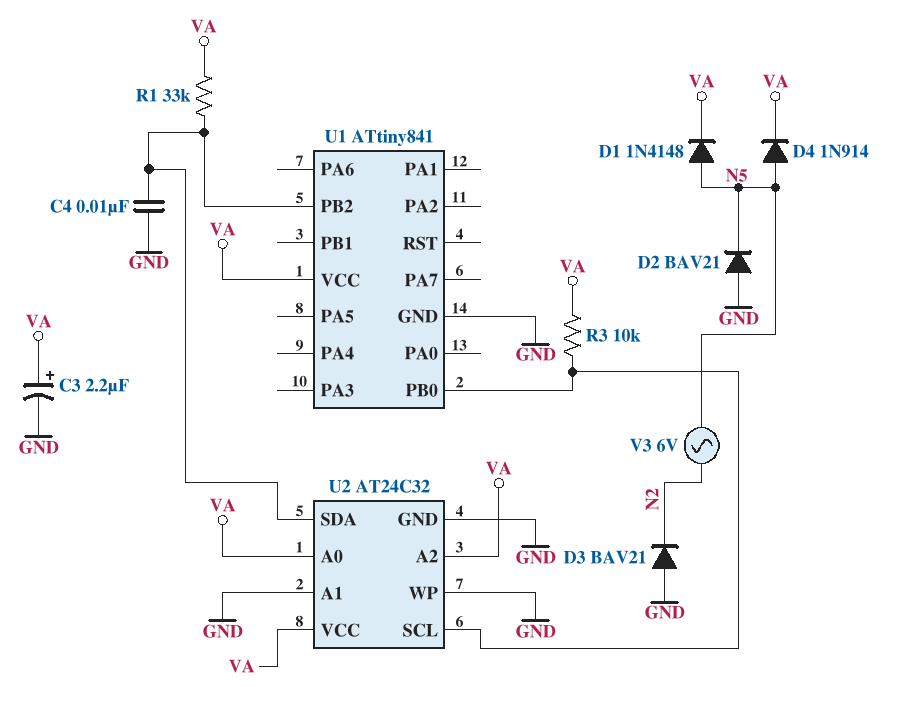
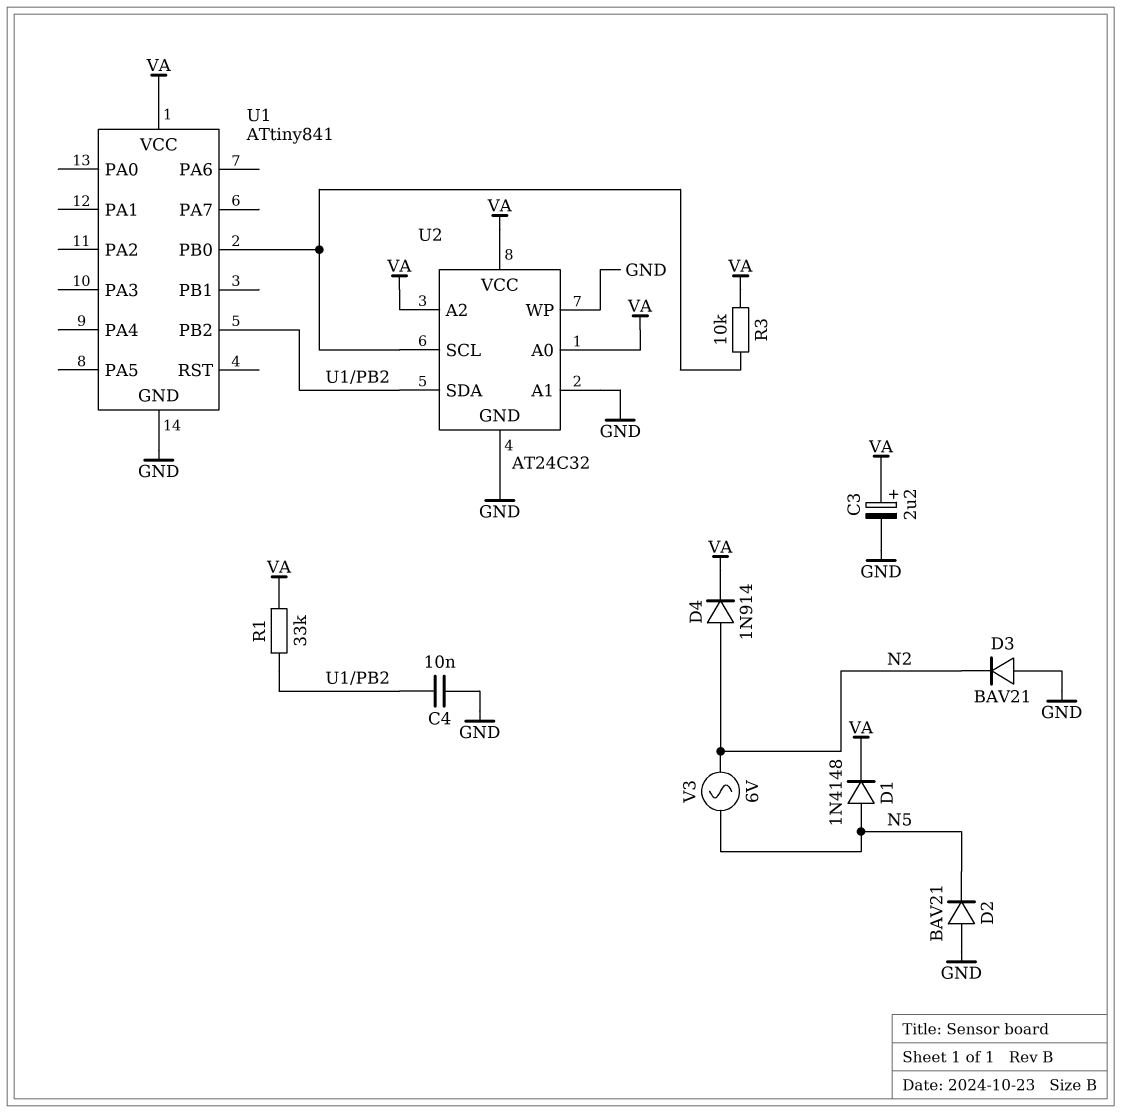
D4: diode 1N914 (A N5, K VA) -> diode 1N914 (A N2, K VA)

